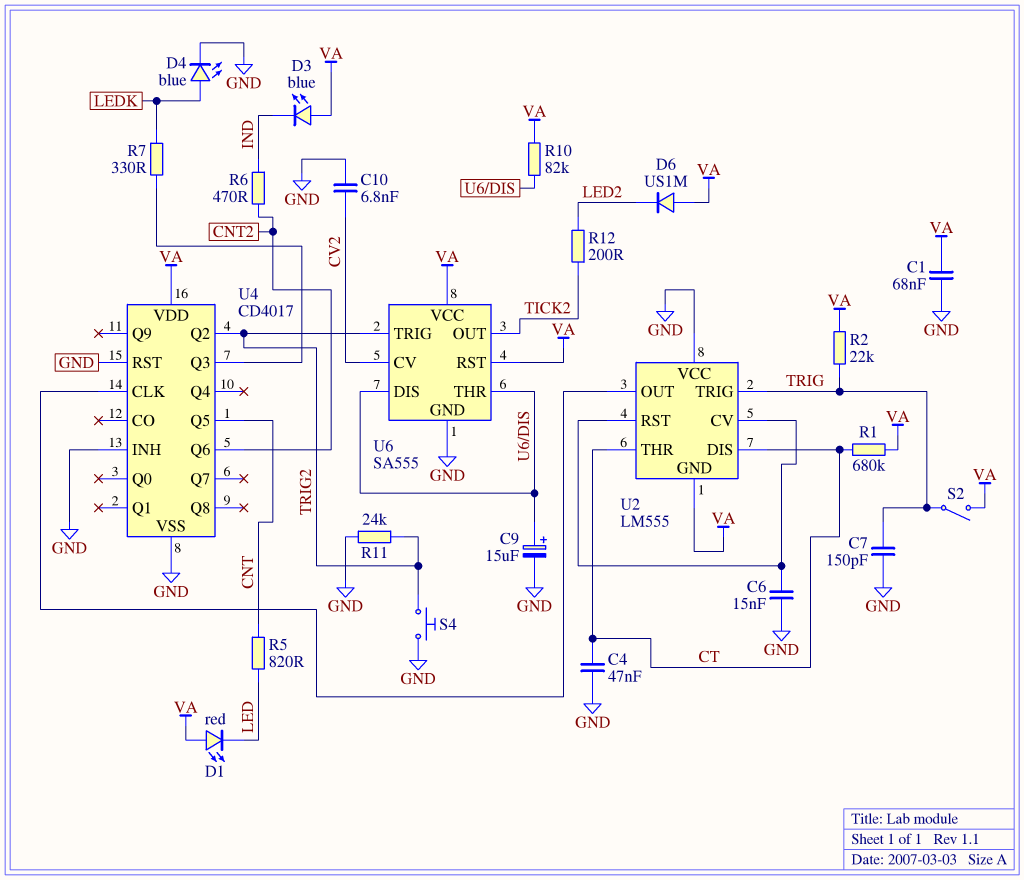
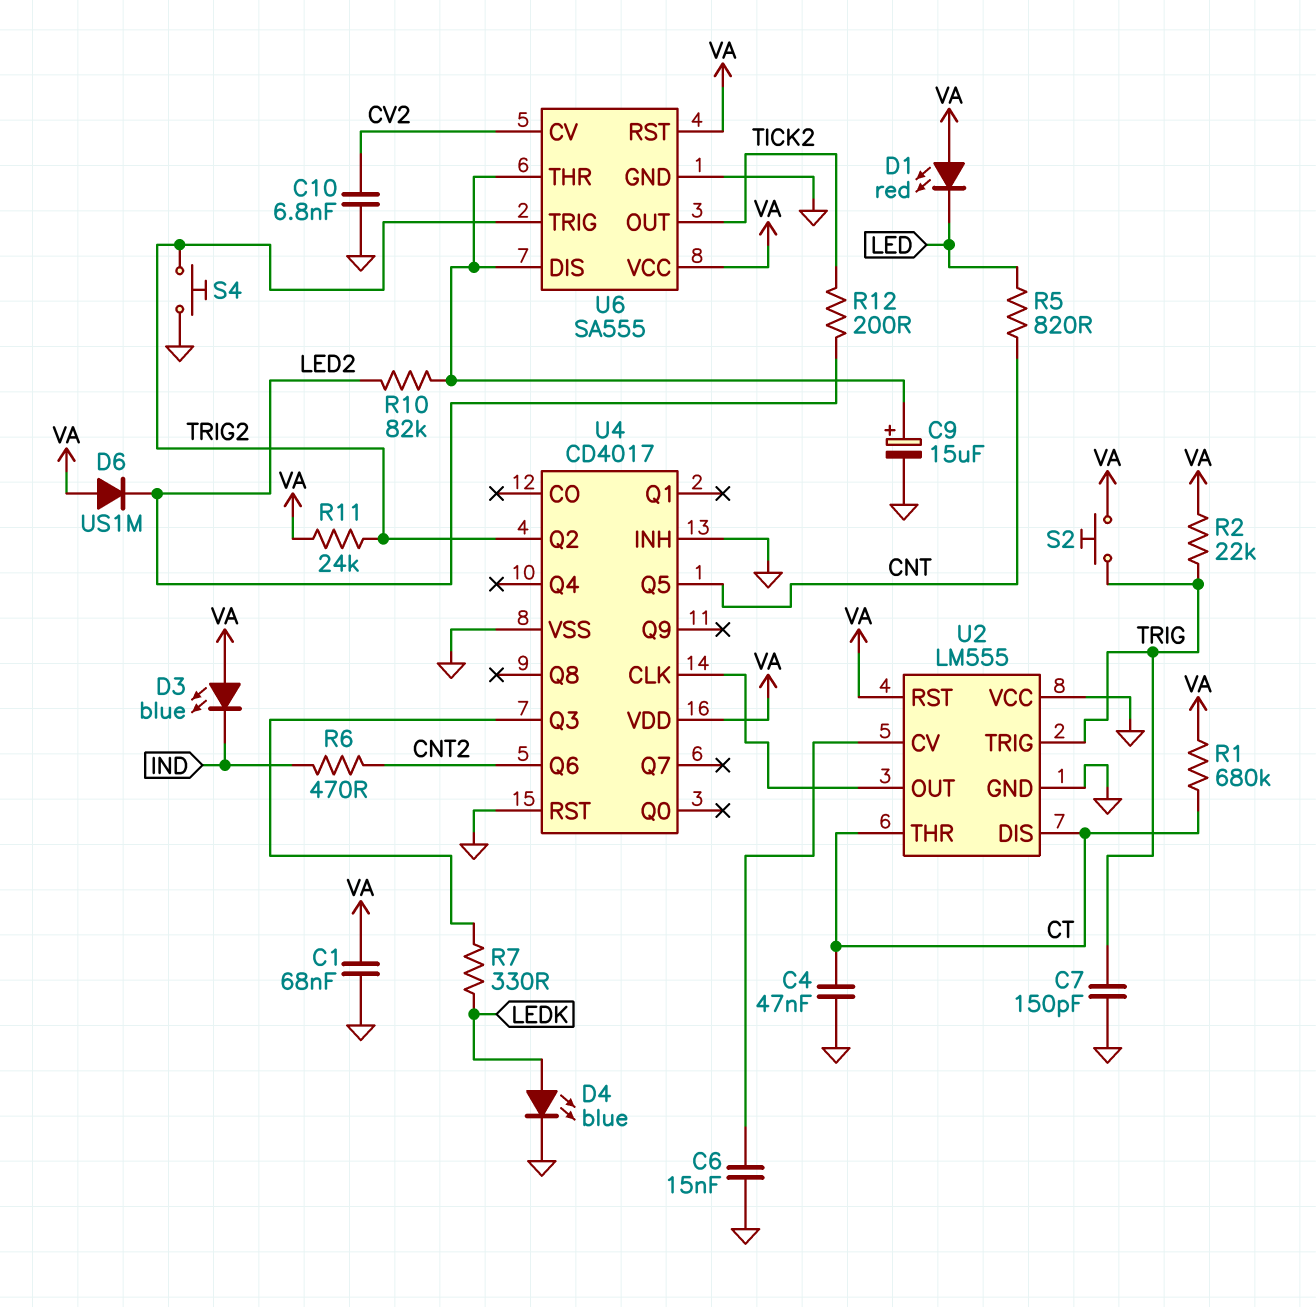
R10: 82k (U6/DIS, VA) -> 82k (LED2, U6/DIS)
R11: 24k (GND, TRIG2) -> 24k (TRIG2, VA)
S2: switch (TRIG, VA) -> button (TRIG, VA)
U2 pin GND: VA -> GND
U2 pin RST: U2/CV -> VA

